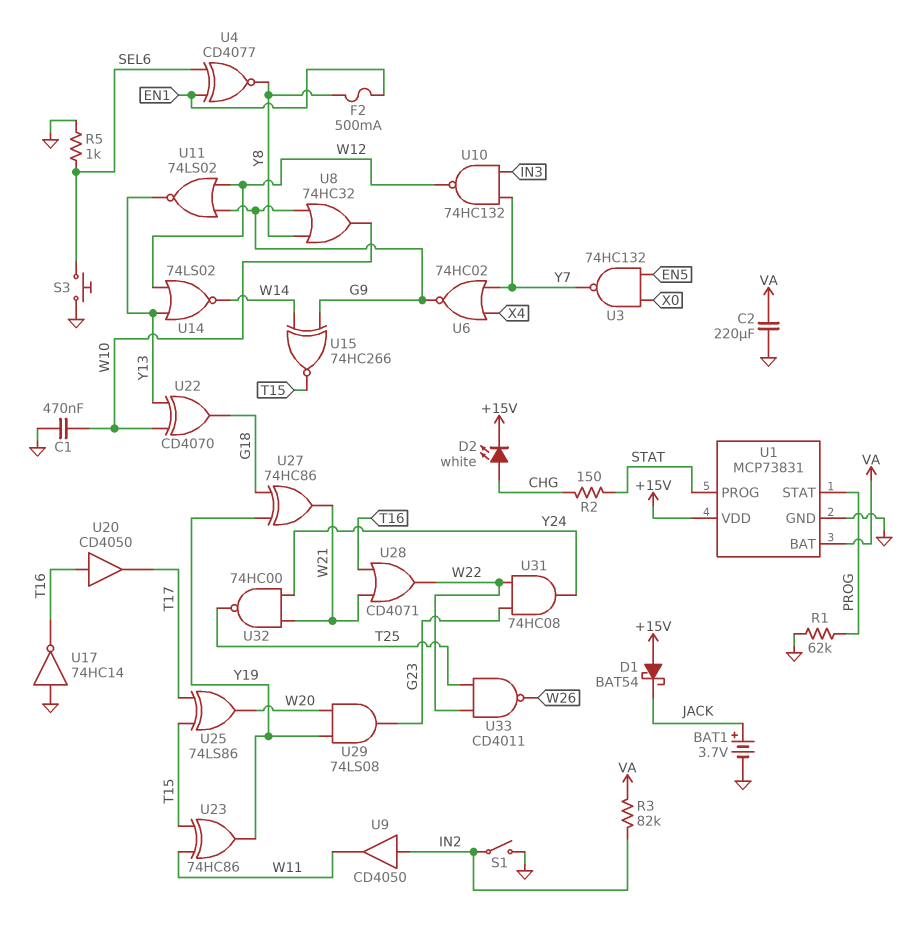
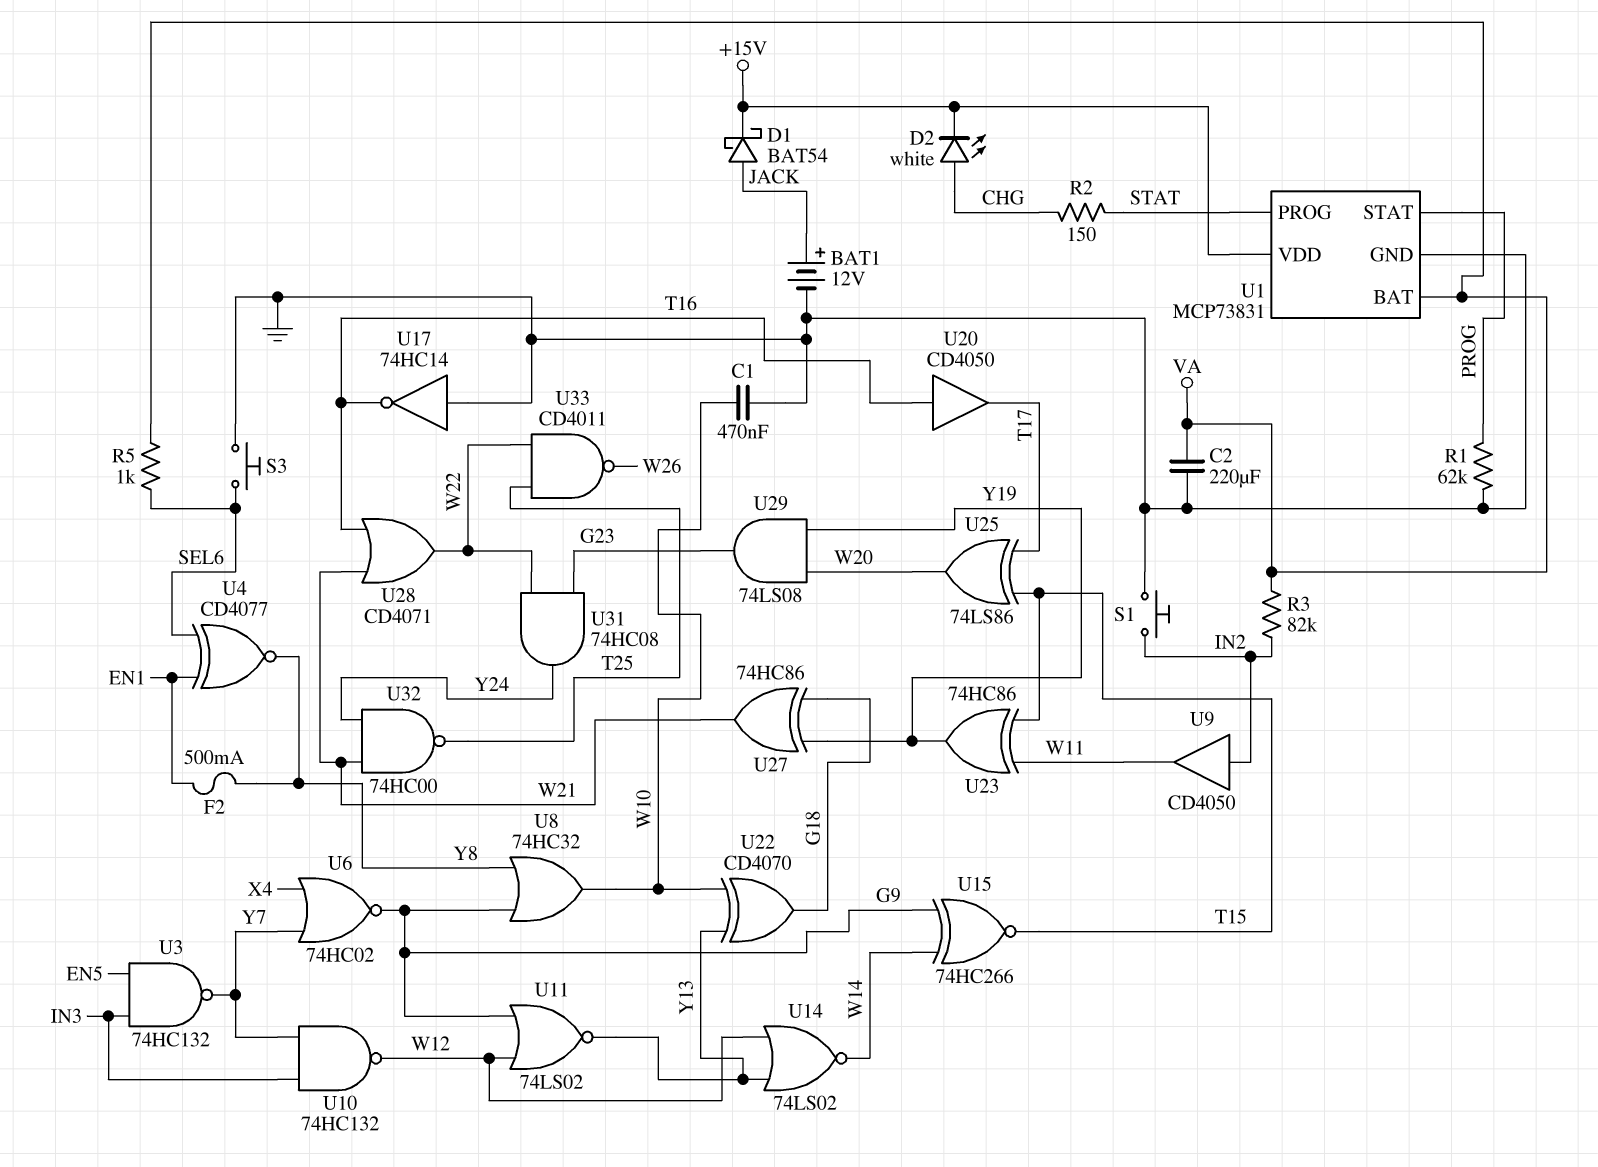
BAT1: 3.7V (plus JACK, minus GND) -> 12V (plus JACK, minus GND)
D1: schottky BAT54 (A +15V, K JACK) -> schottky BAT54 (A JACK, K +15V)
R5: 1k (GND, SEL6) -> 1k (SEL6, VA)
S1: switch (GND, IN2) -> button (GND, IN2)
U3: NAND 74HC132 (in EN5, in X0, out Y7) -> NAND 74HC132 (in EN5, in IN3, out Y7)

